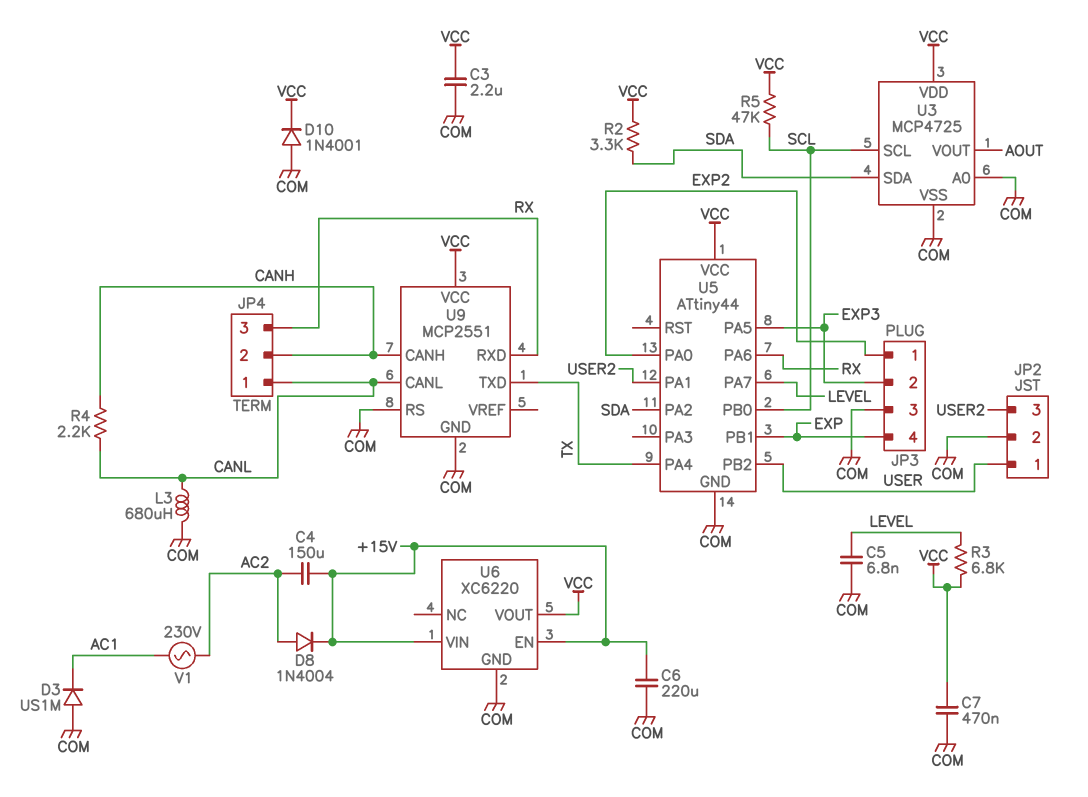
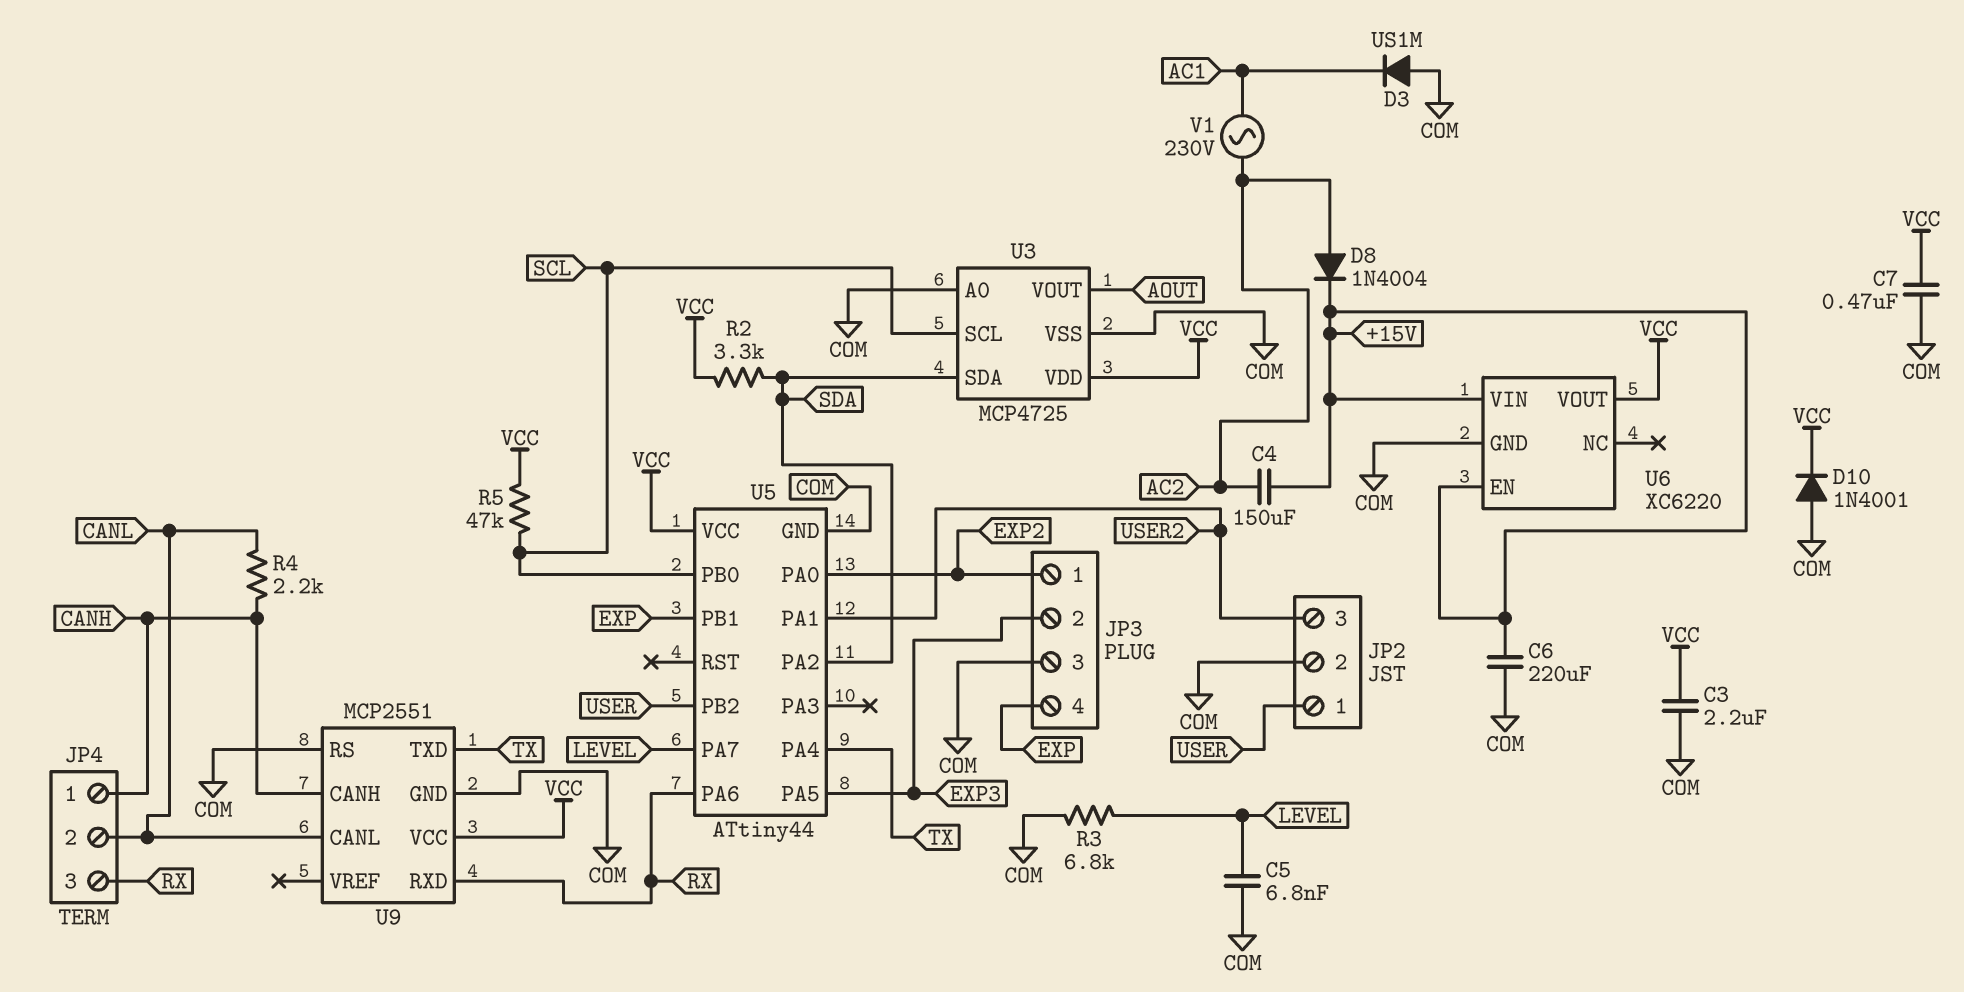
JP4 pin 1: CANL -> CANH
JP4 pin 2: CANH -> CANL
L3: 680uH (CANL, COM) -> none
R3: 6.8k (LEVEL, VCC) -> 6.8k (COM, LEVEL)

